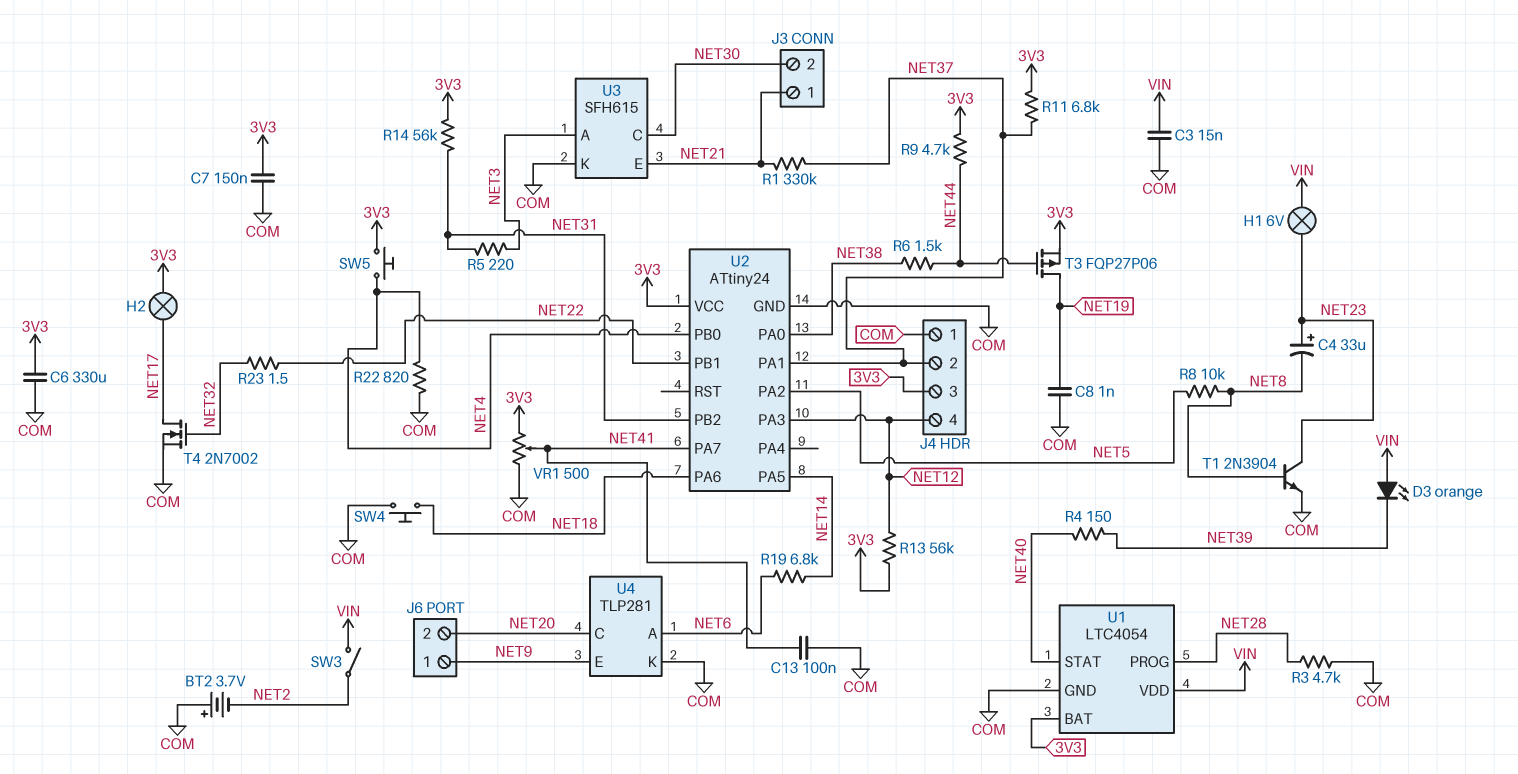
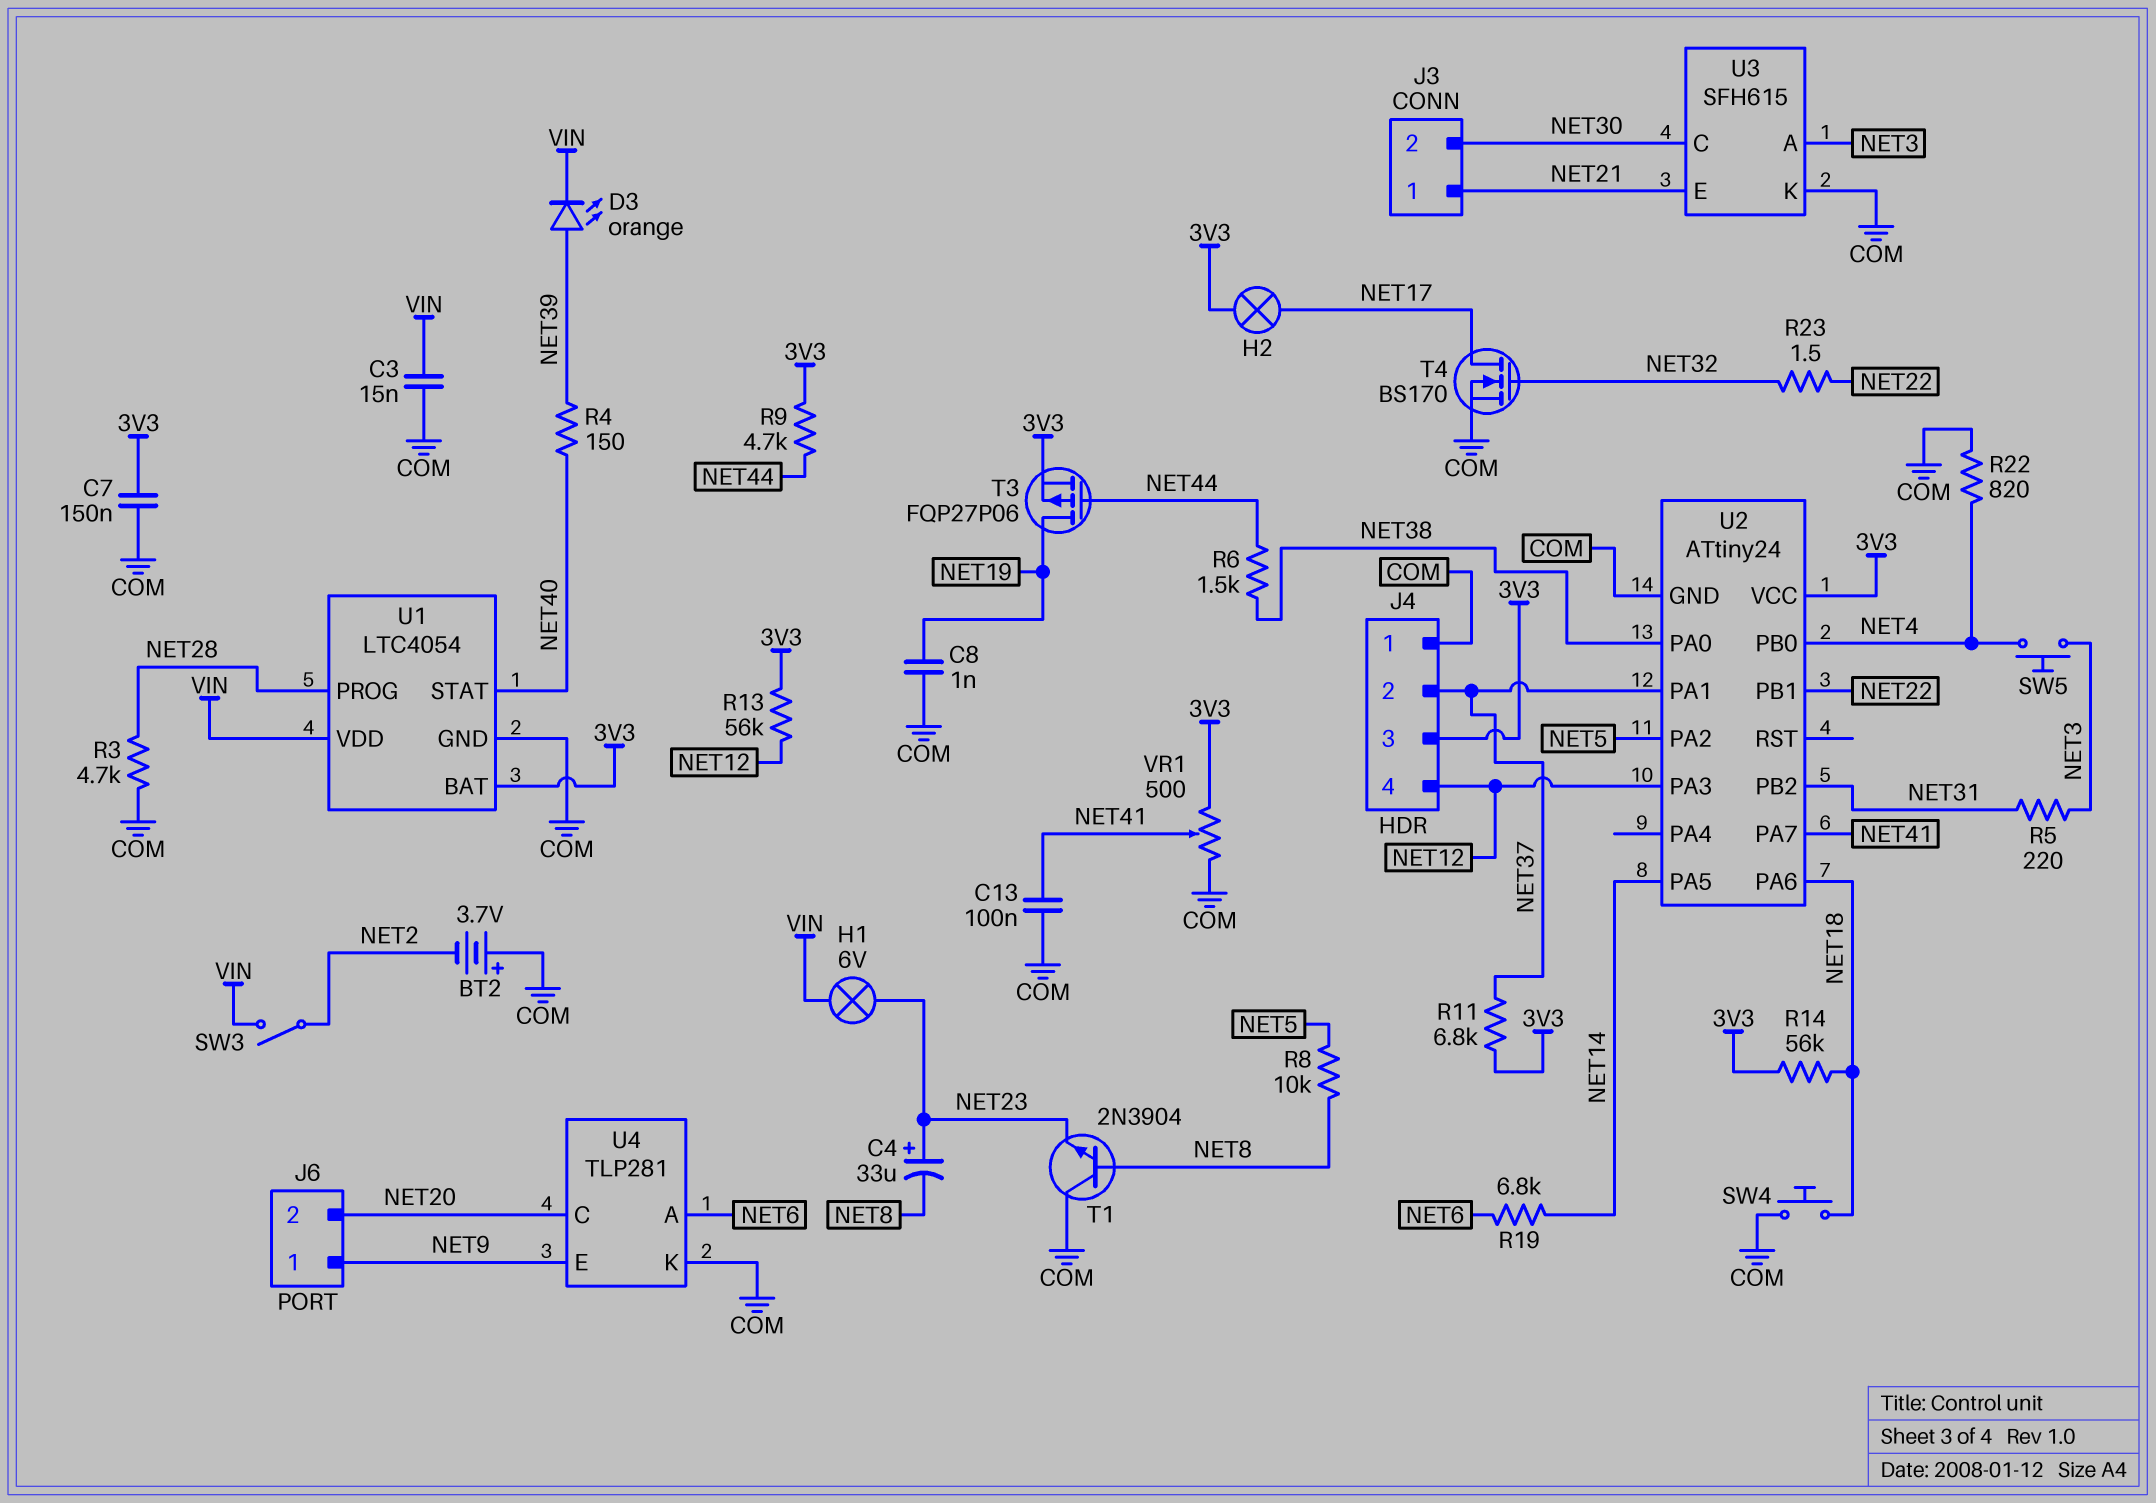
C6: 330uF (3V3, COM) -> none
D3: LED orange (A VIN, K NET39) -> LED orange (A NET39, K VIN)
R1: 330k (NET21, NET37) -> none
R14: 56k (3V3, NET31) -> 56k (3V3, NET18)
SW5: button (3V3, NET4) -> button (NET3, NET4)
T1: NPN 2N3904 (B NET8, C NET23, E COM) -> NPN 2N3904 (B NET8, C COM, E NET23)
T4: NMOS 2N7002 (G NET32, D NET17, S COM) -> NMOS BS170 (G NET32, D NET17, S COM)

